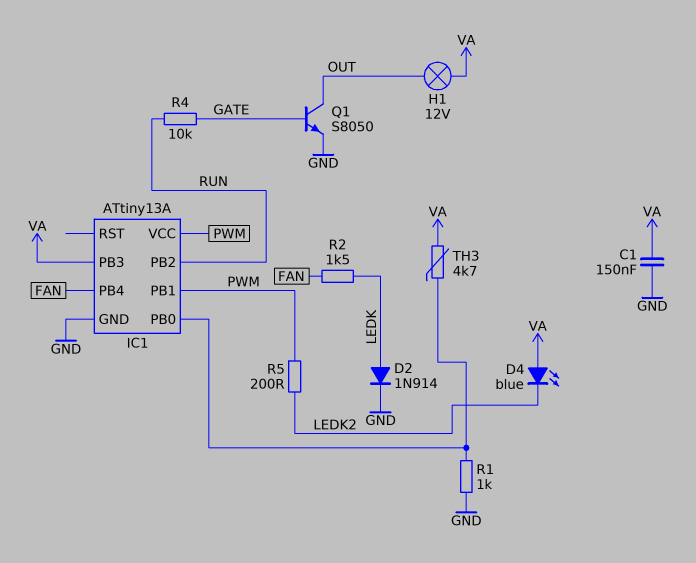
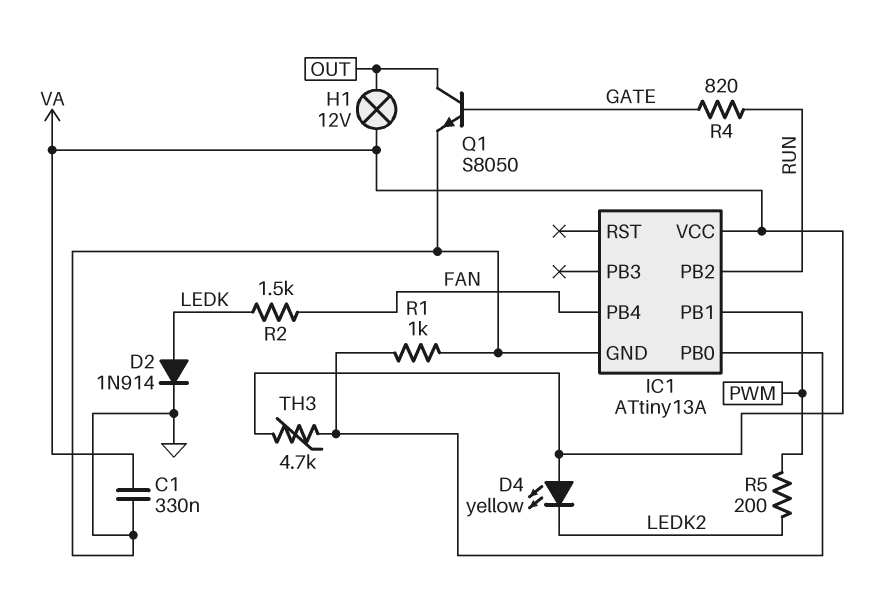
C1: 150nF (GND, VA) -> 330nF (GND, VA)
D4: LED blue (A VA, K LEDK2) -> LED yellow (A VA, K LEDK2)
IC1 pin PB3: VA -> none
IC1 pin VCC: PWM -> VA
R4: 10k (GATE, RUN) -> 820 (GATE, RUN)

